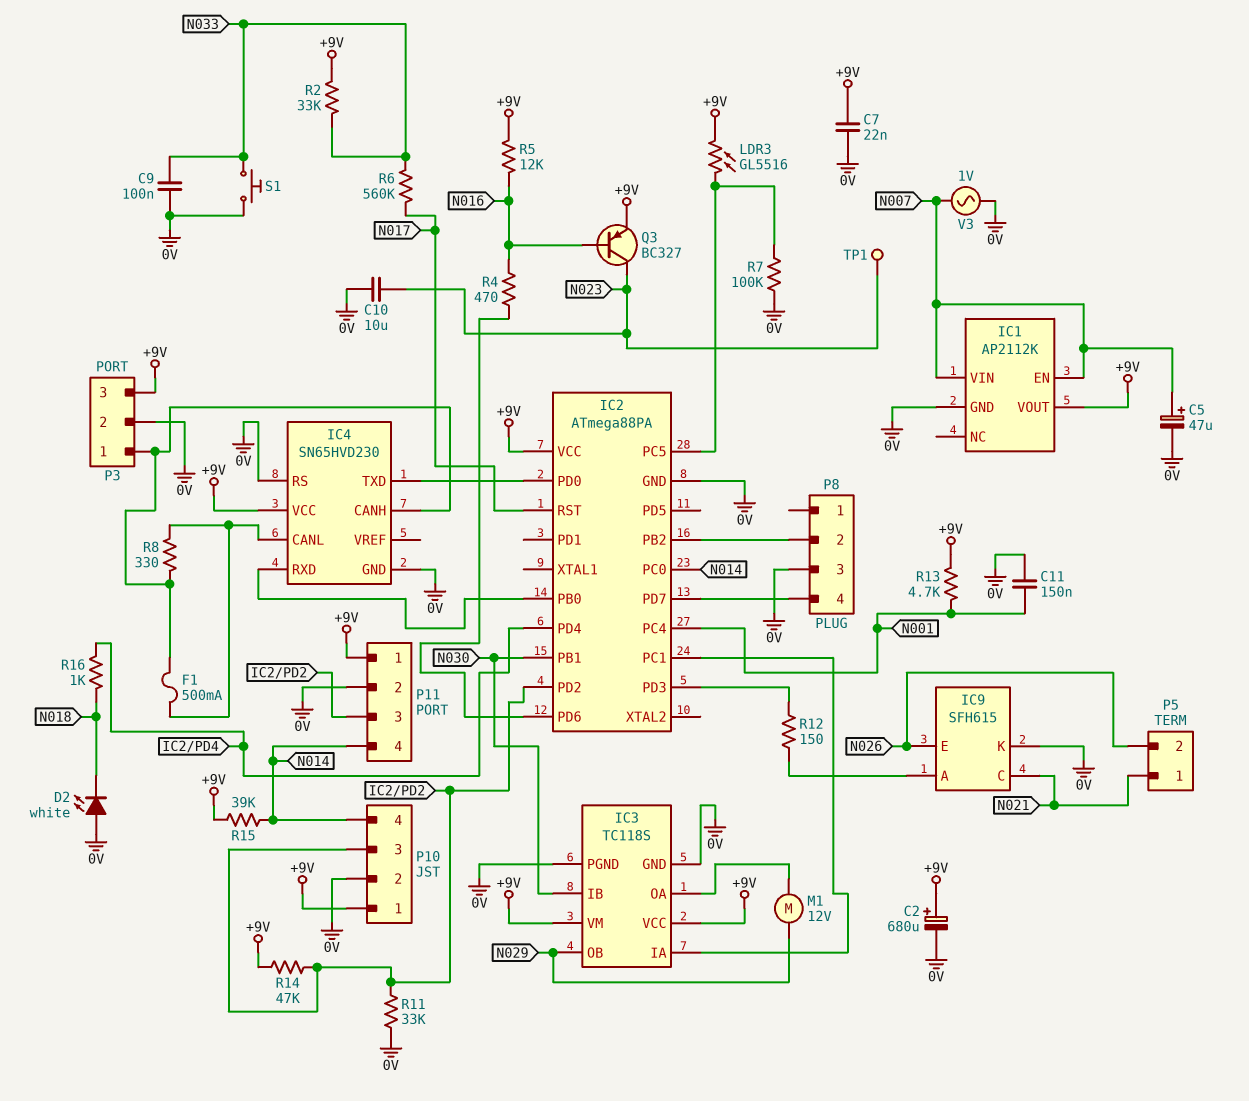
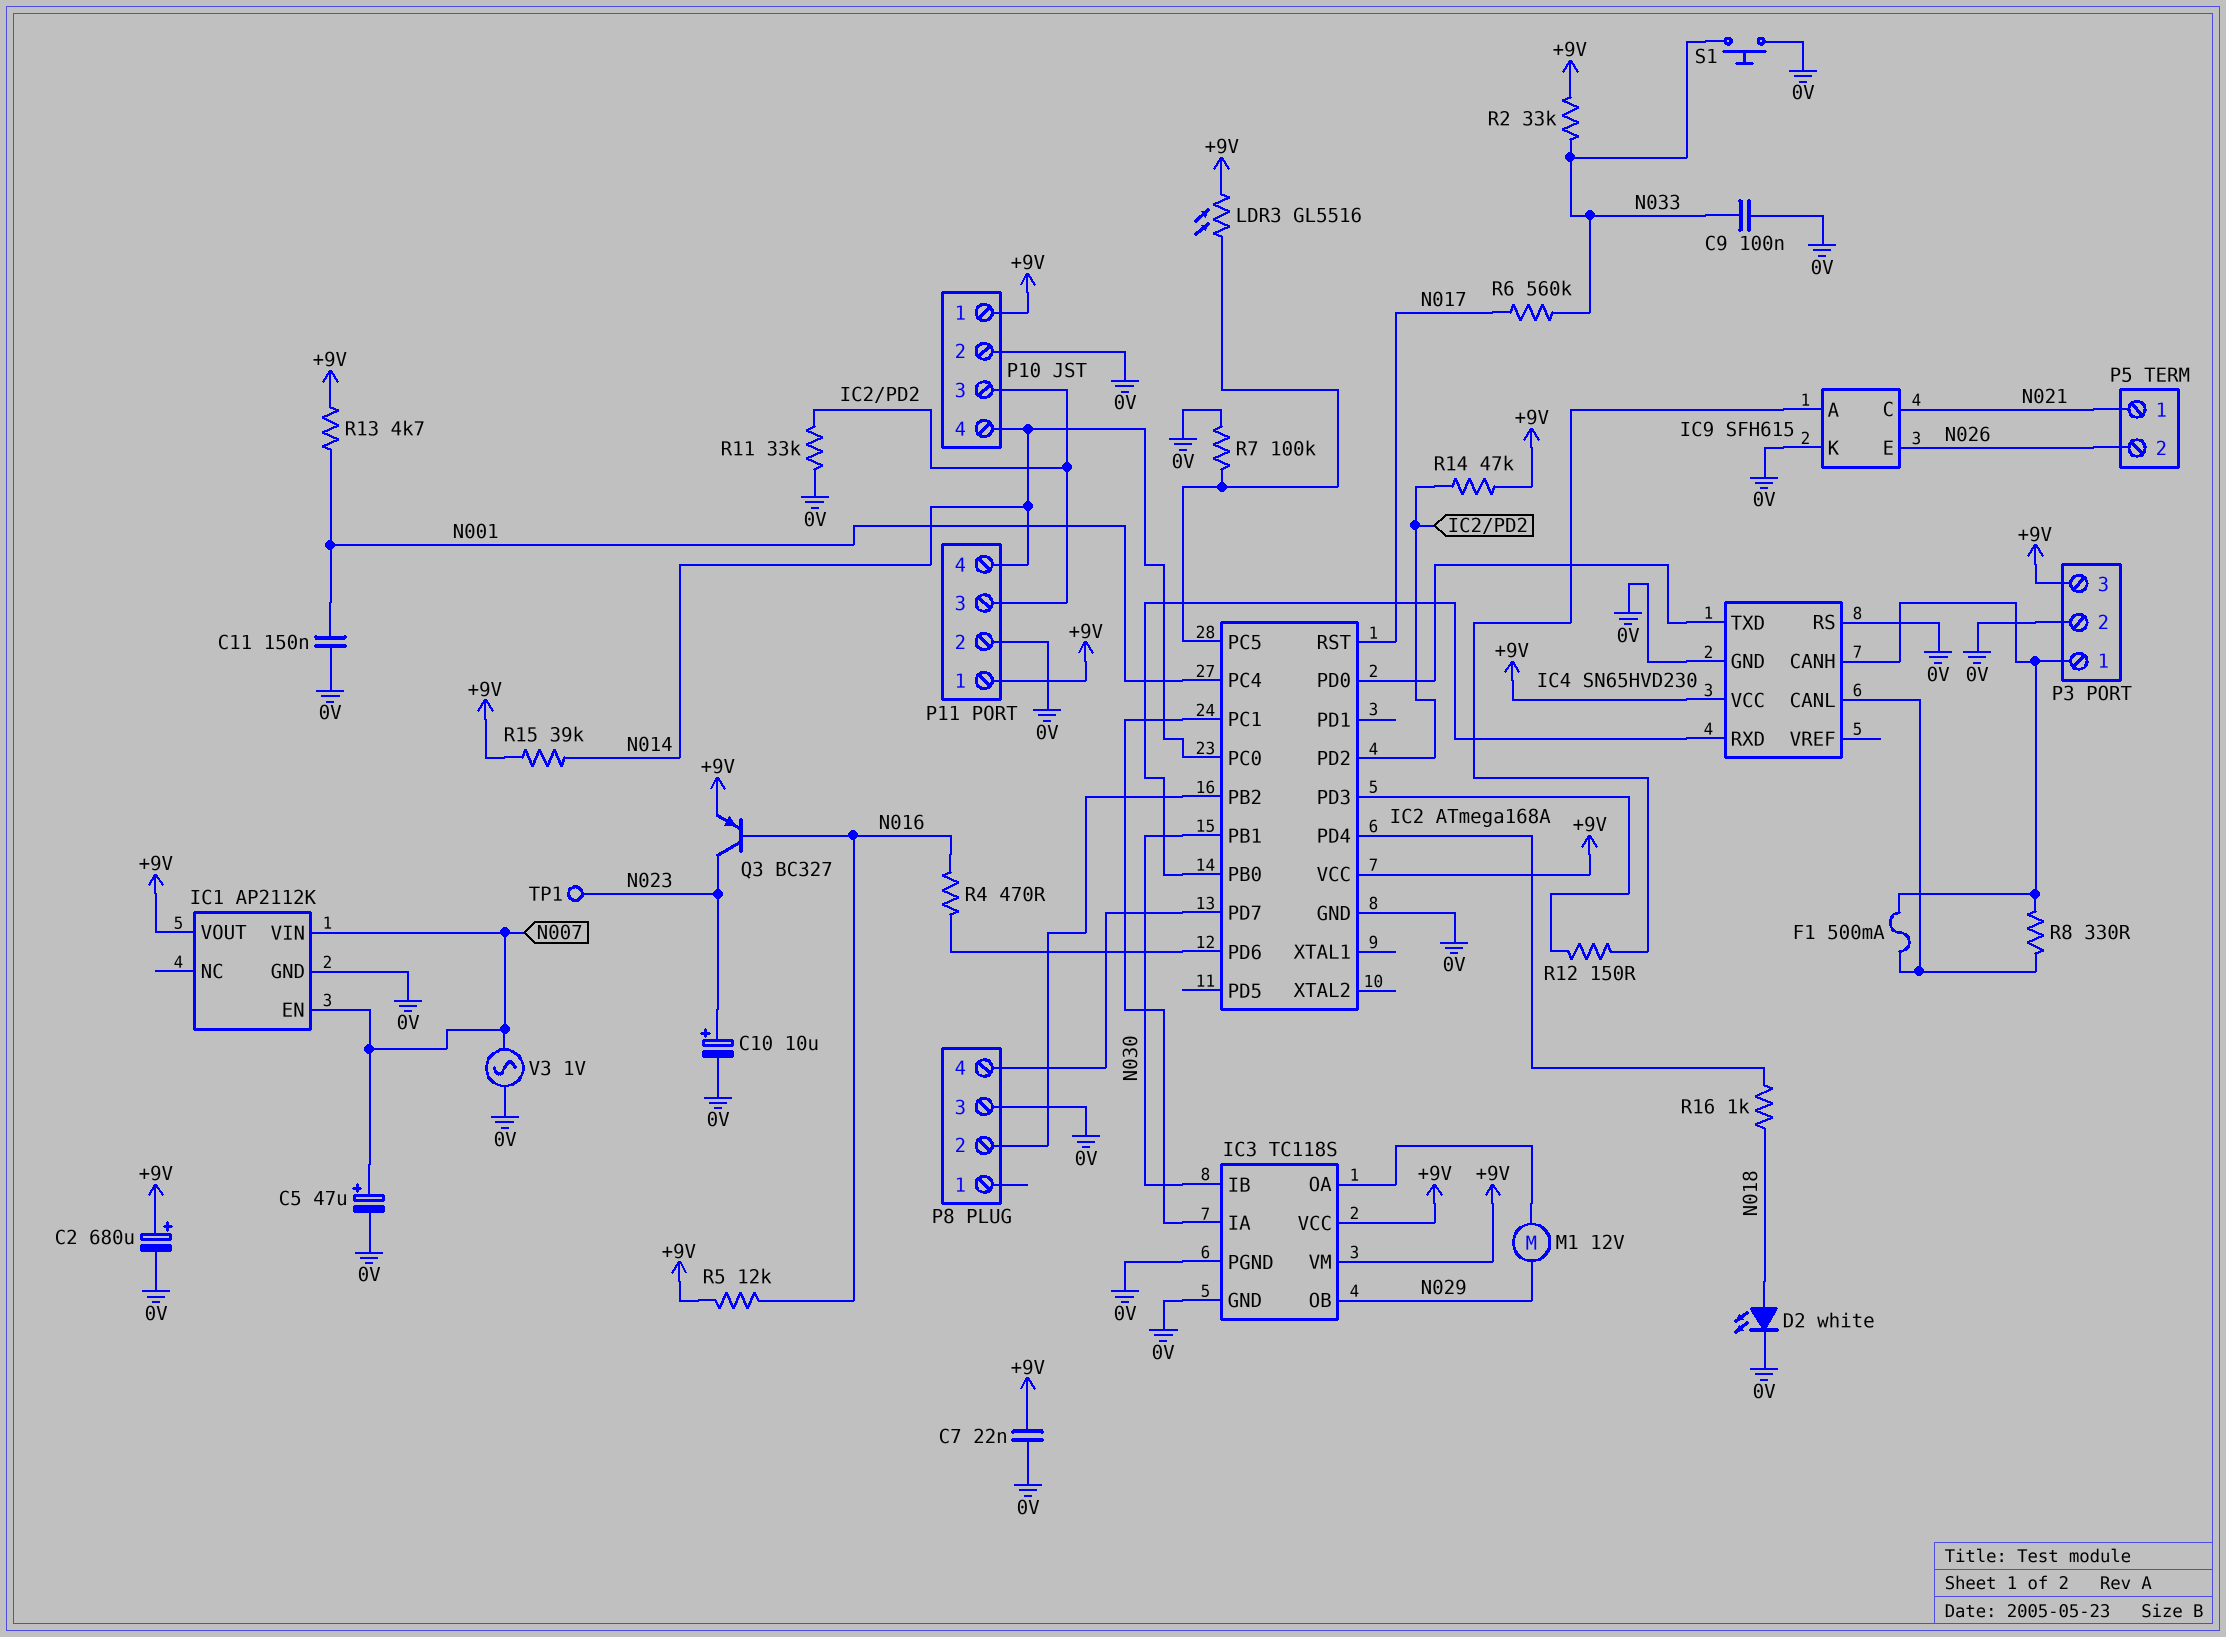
C10: 10uF (0V, N023) -> 10uF (plus N023, minus 0V)
D2: LED white (A 0V, K N018) -> LED white (A N018, K 0V)
IC2: ATmega88PA -> ATmega168A

